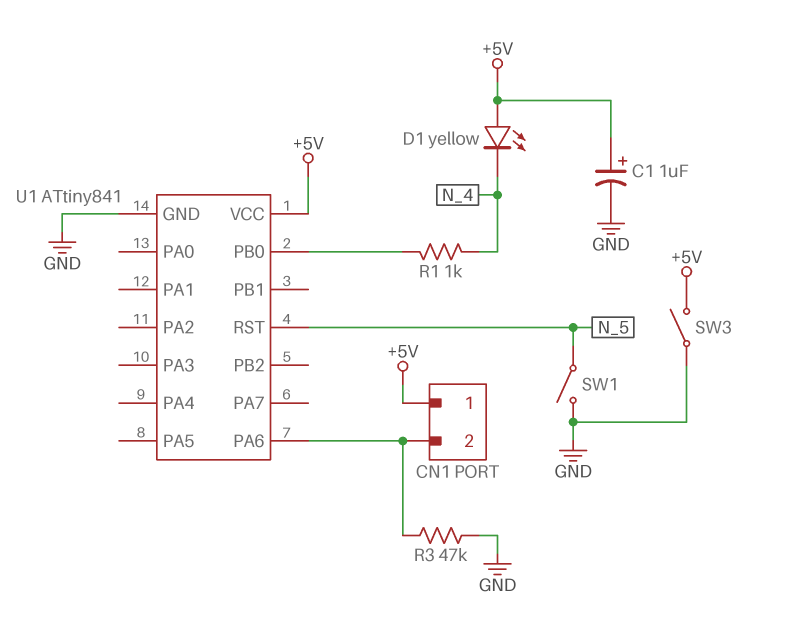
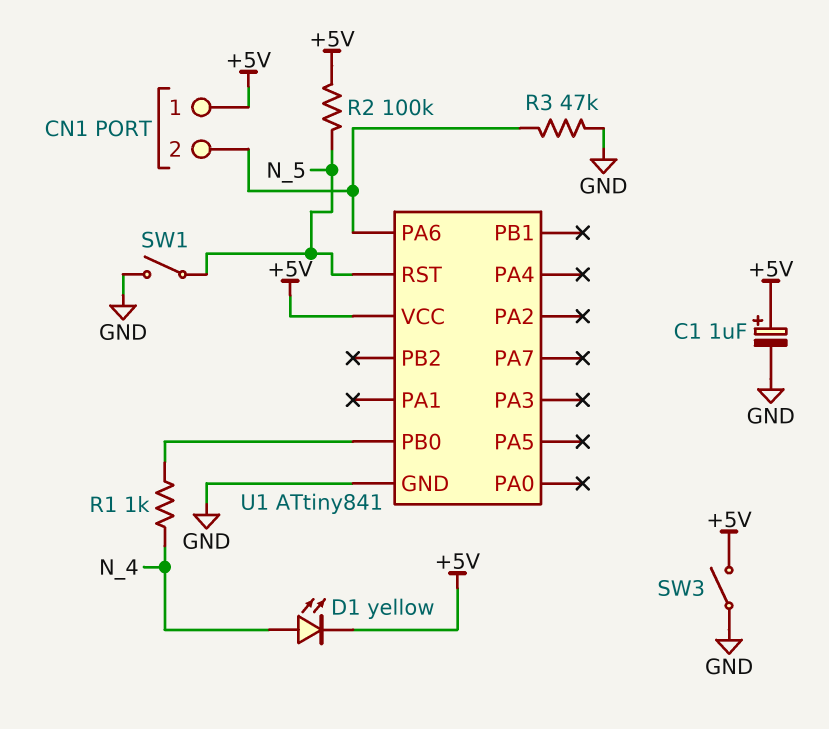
D1: LED yellow (A +5V, K N_4) -> LED yellow (A N_4, K +5V)
R2: none -> 100k (+5V, N_5)

